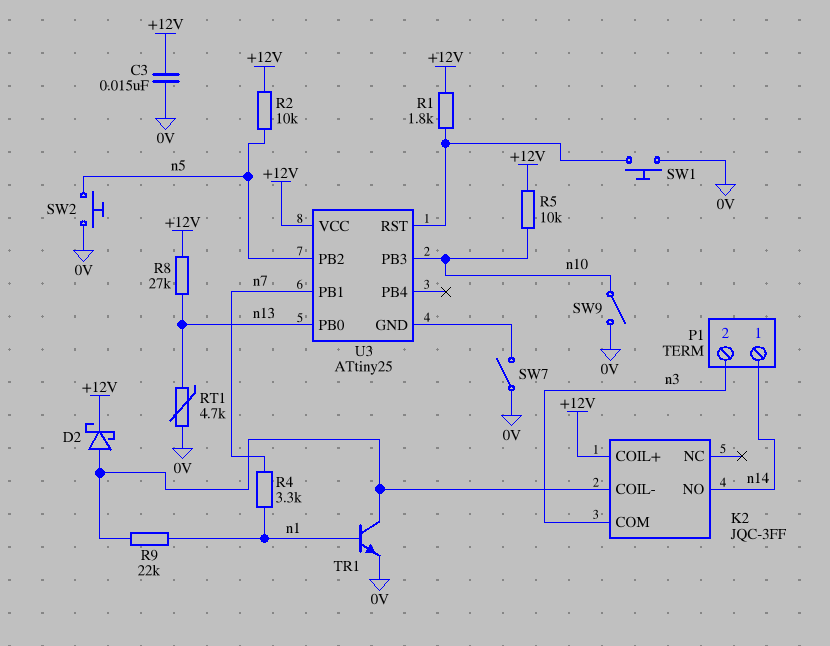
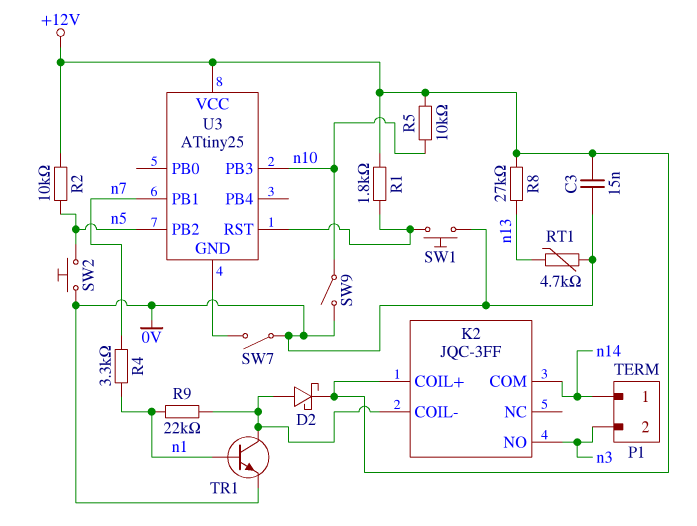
K2 pin COM: n3 -> n14
K2 pin NO: n14 -> n3
U3 pin PB0: n13 -> none

